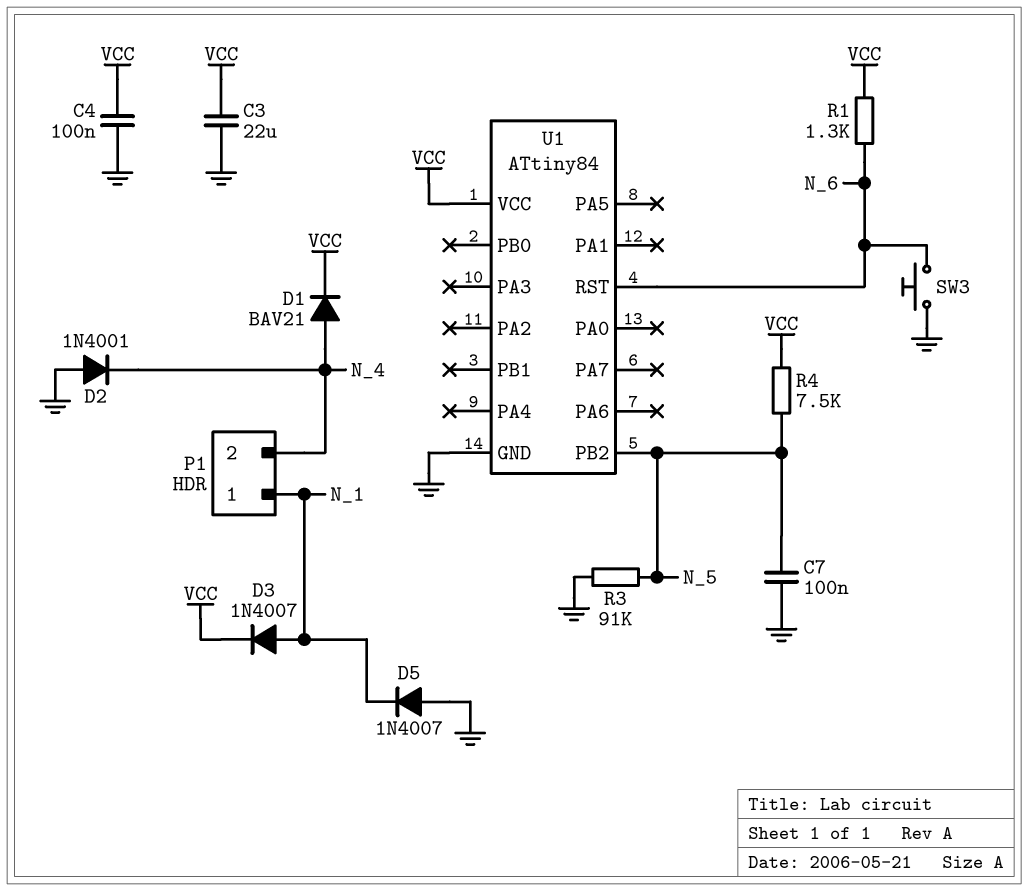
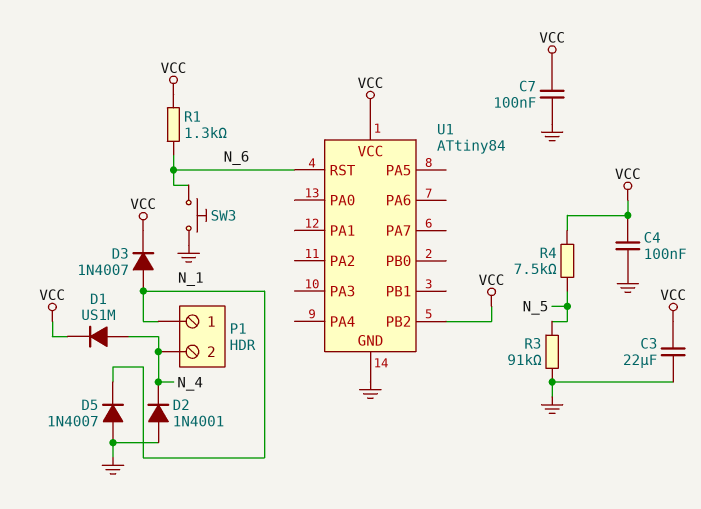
C7: 100nF (GND, N_5) -> 100nF (GND, VCC)
D1: diode BAV21 (A N_4, K VCC) -> diode US1M (A N_4, K VCC)
U1 pin PB2: N_5 -> VCC

